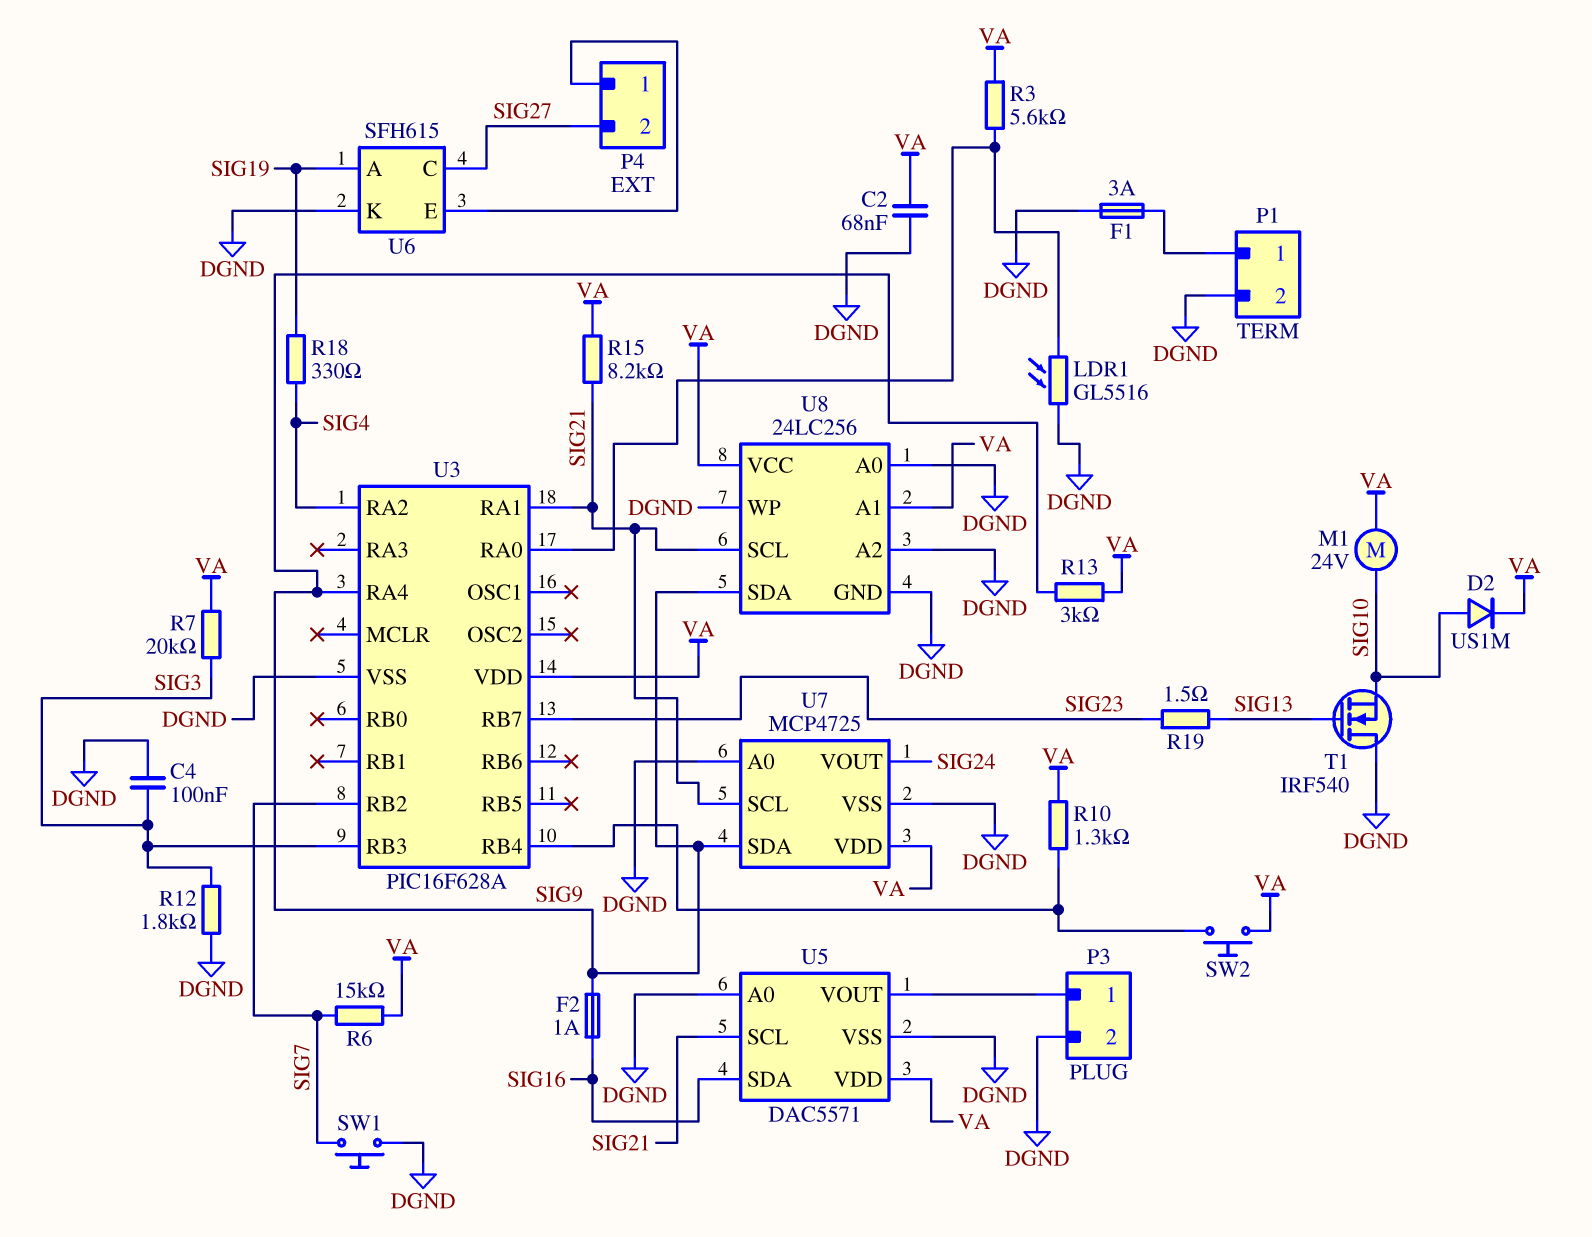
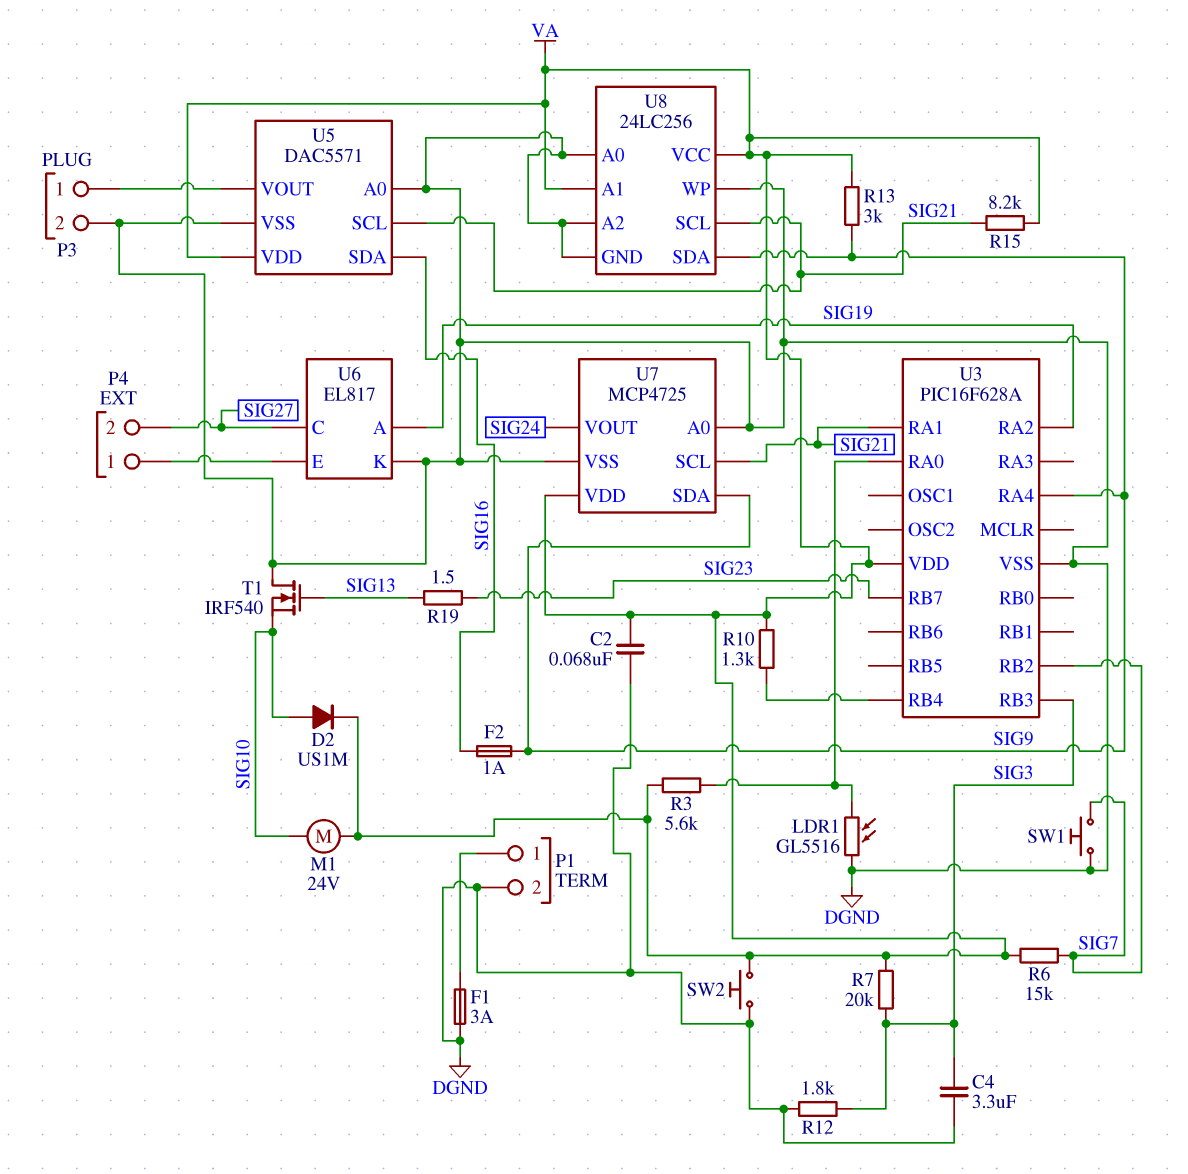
C4: 100nF (DGND, SIG3) -> 3.3uF (DGND, SIG3)
R18: 330 (SIG4, SIG19) -> none
SW2: button (U3/RB4, VA) -> button (DGND, VA)
U3 pin RA2: SIG4 -> SIG19
U6: SFH615 -> EL817

